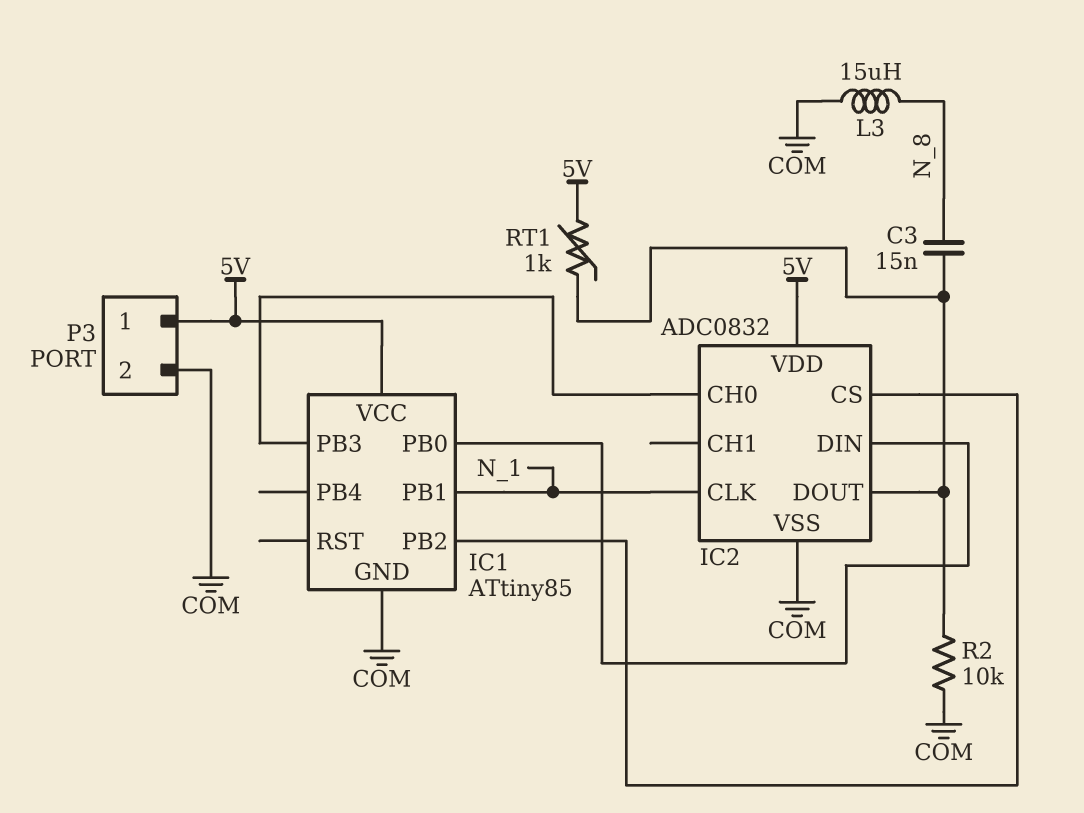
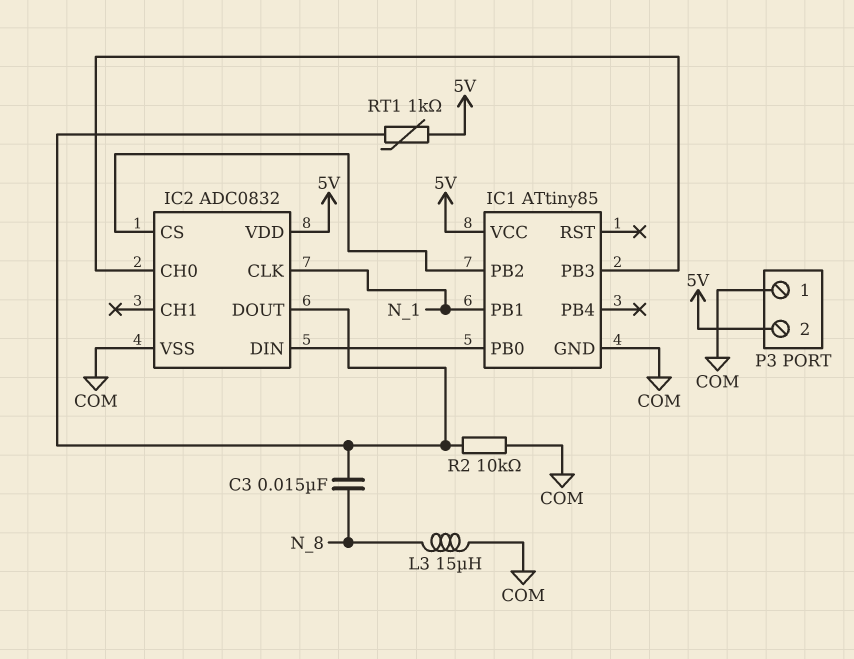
P3 pin 1: 5V -> COM
P3 pin 2: COM -> 5V

